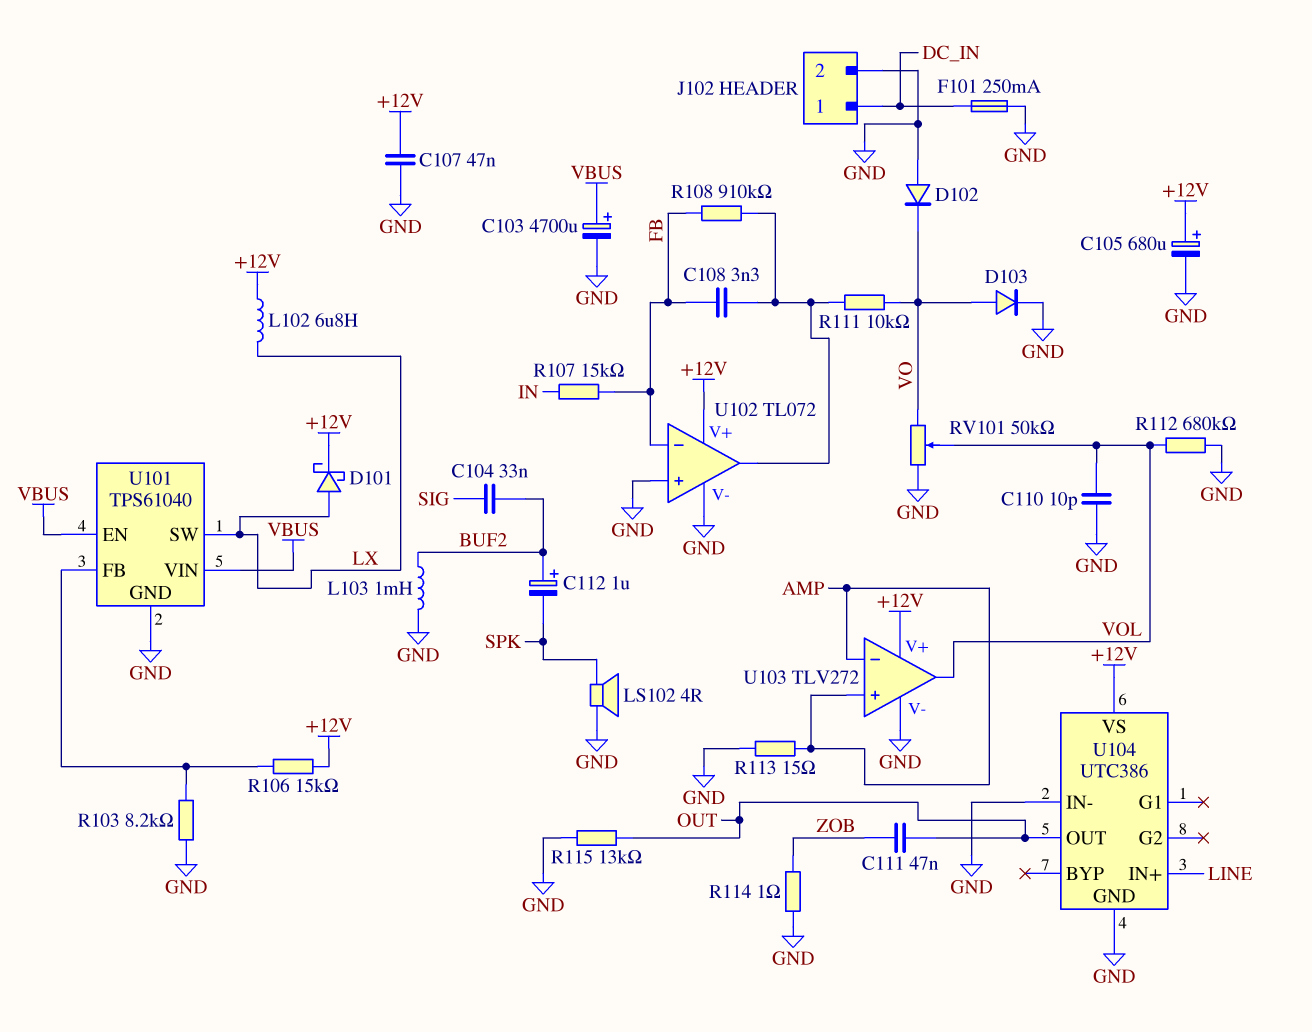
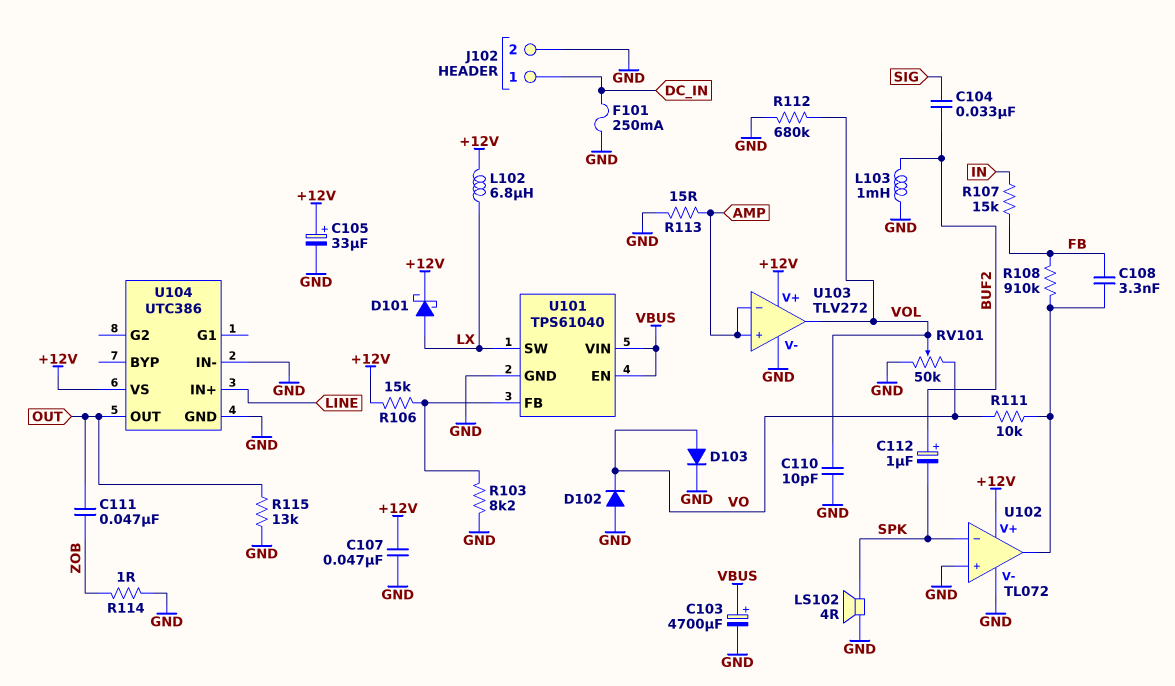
C105: 680uF (plus +12V, minus GND) -> 33uF (plus +12V, minus GND)
U102 pin in-: FB -> SPK

